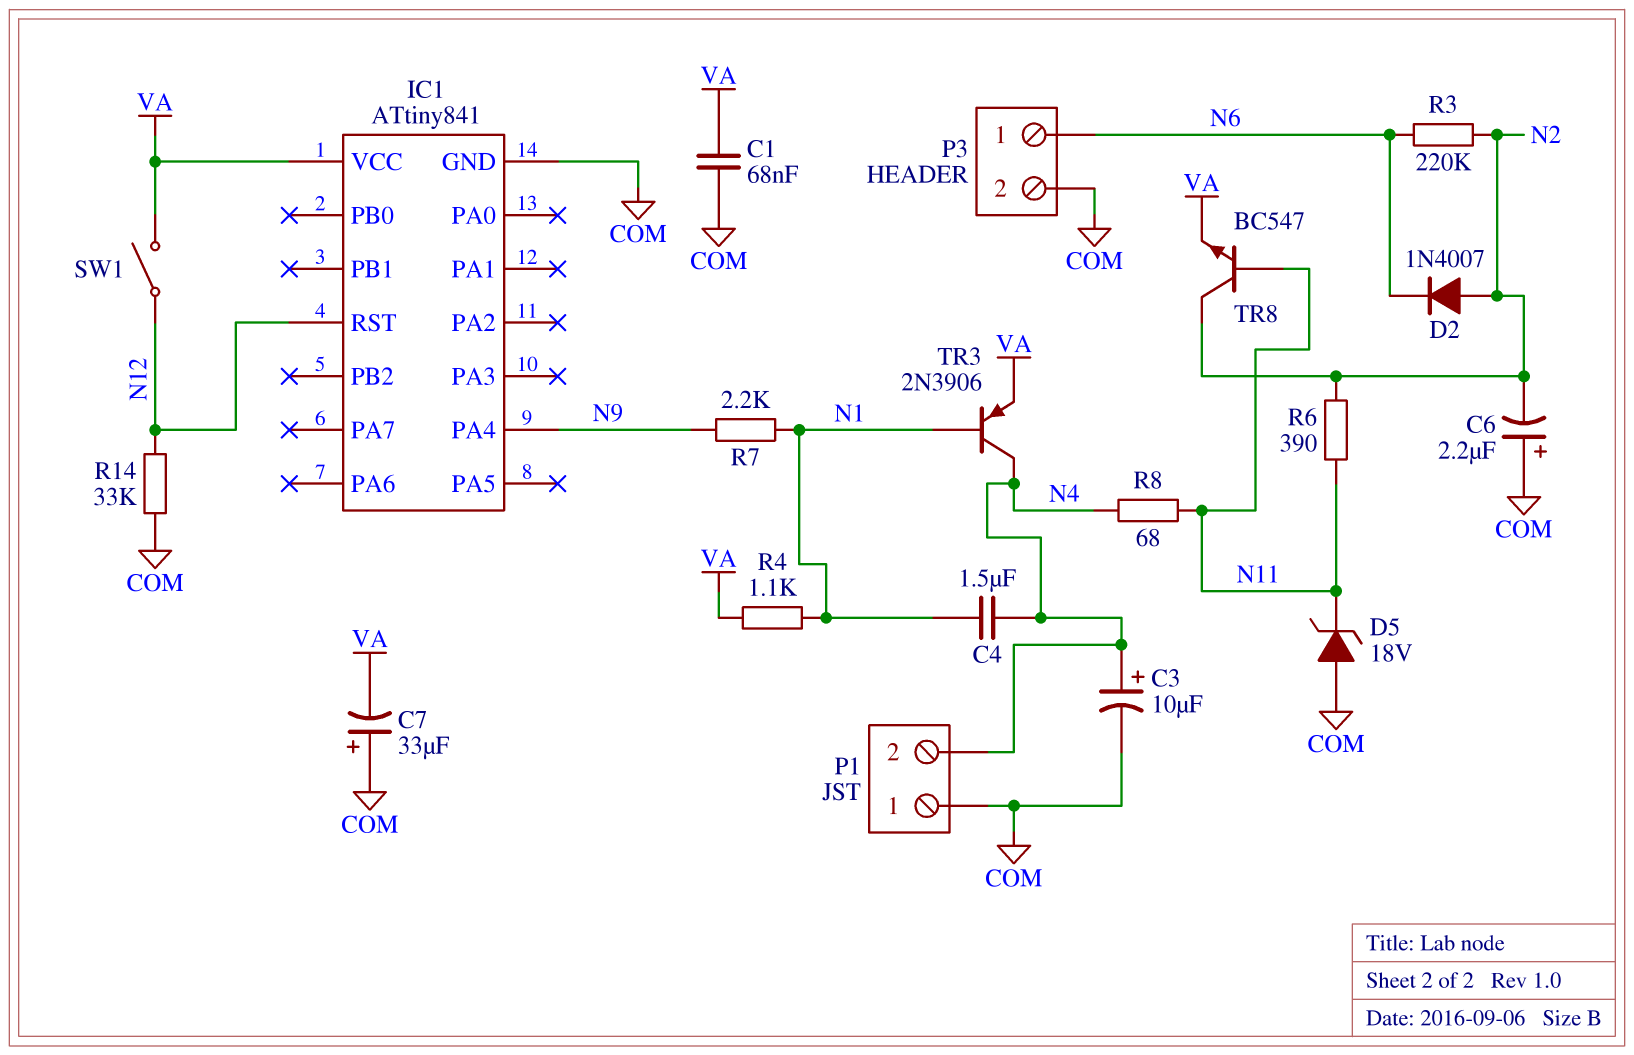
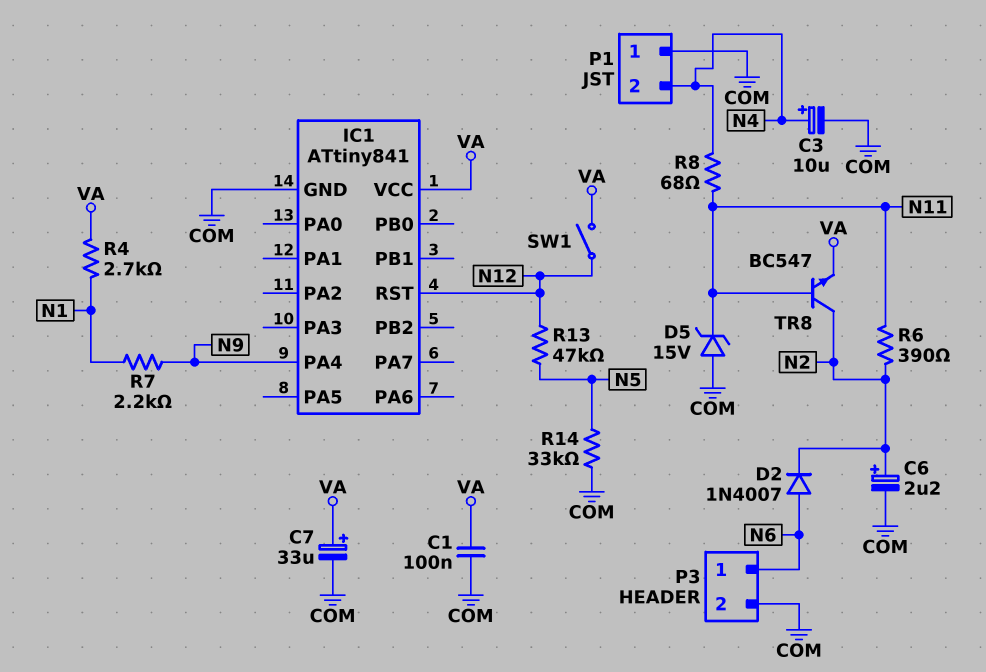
C1: 68nF (COM, VA) -> 100nF (COM, VA)
C4: 1.5uF (N1, N4) -> none
C6: 2.2uF (plus COM, minus N2) -> 2.2uF (plus N2, minus COM)
C7: 33uF (plus COM, minus VA) -> 33uF (plus VA, minus COM)
D2: diode 1N4007 (A N2, K N6) -> diode 1N4007 (A N6, K N2)
D5: zener 18V (A COM, K N11) -> zener 15V (A COM, K N11)
R3: 220k (N2, N6) -> none
R4: 1.1k (N1, VA) -> 2.7k (N1, VA)
R13: none -> 47k (N5, N12)
R14: 33k (COM, N12) -> 33k (COM, N5)
TR3: PNP 2N3906 (B N1, C N4, E VA) -> none

